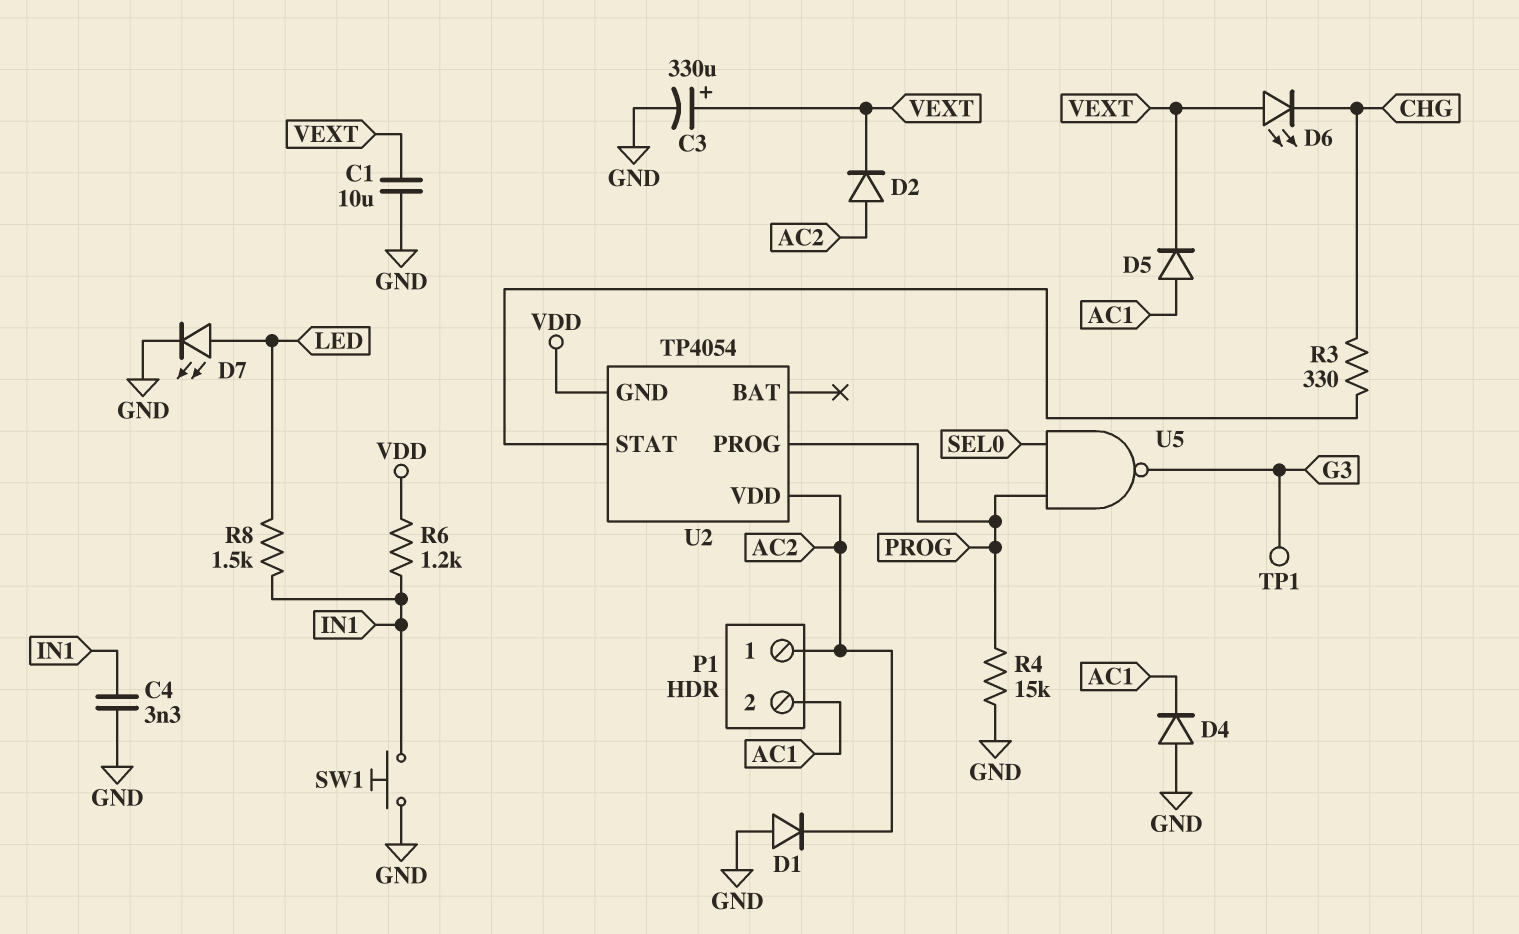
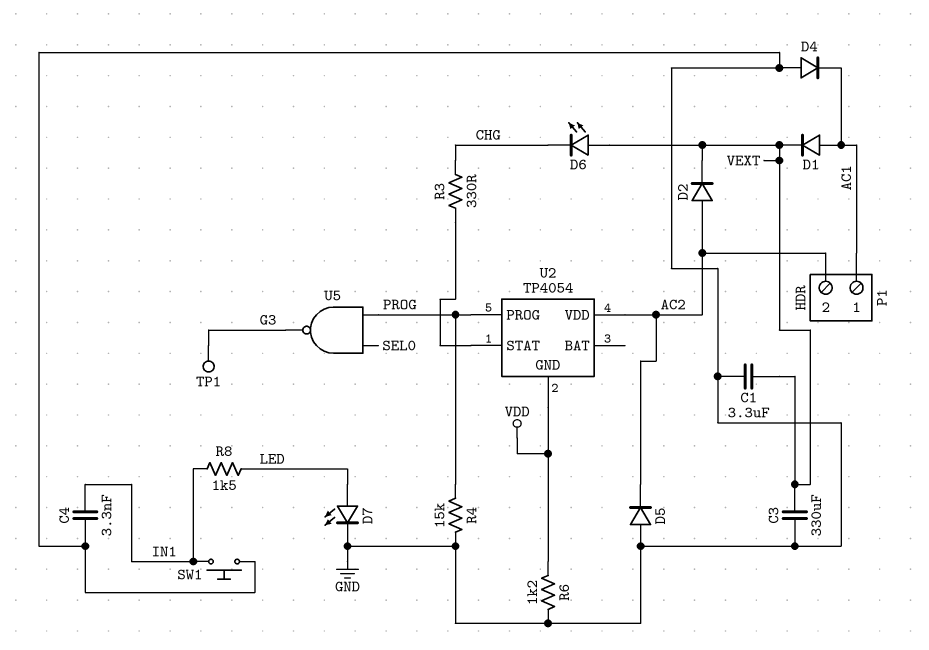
C1: 10uF (GND, VEXT) -> 3.3uF (GND, VEXT)
C3: 330uF (plus VEXT, minus GND) -> 330uF (GND, VEXT)
D1: diode (A GND, K AC2) -> diode (A AC1, K VEXT)
D5: diode (A AC1, K VEXT) -> diode (A GND, K AC2)
P1 pin 1: AC2 -> AC1
P1 pin 2: AC1 -> AC2
R6: 1.2k (IN1, VDD) -> 1.2k (GND, VDD)

